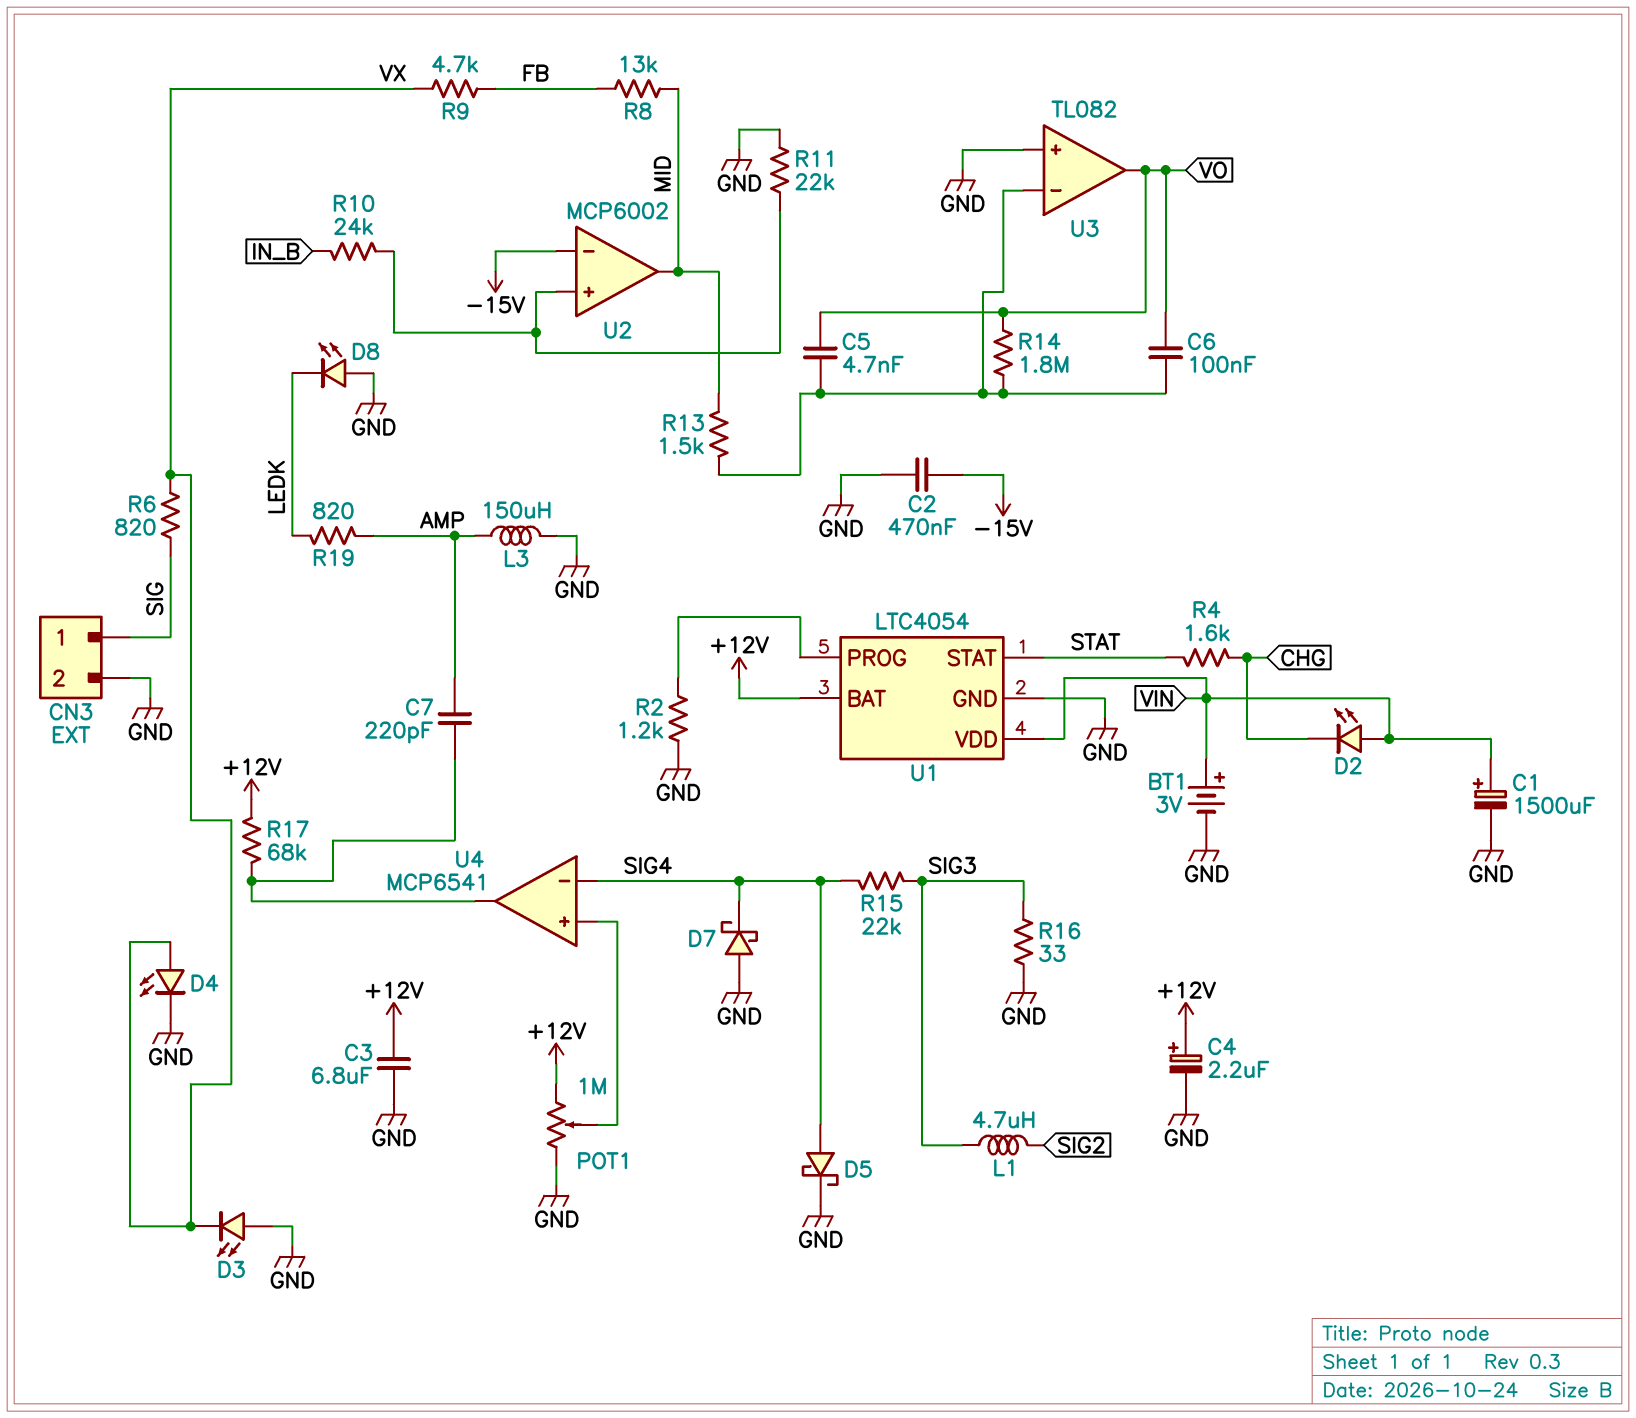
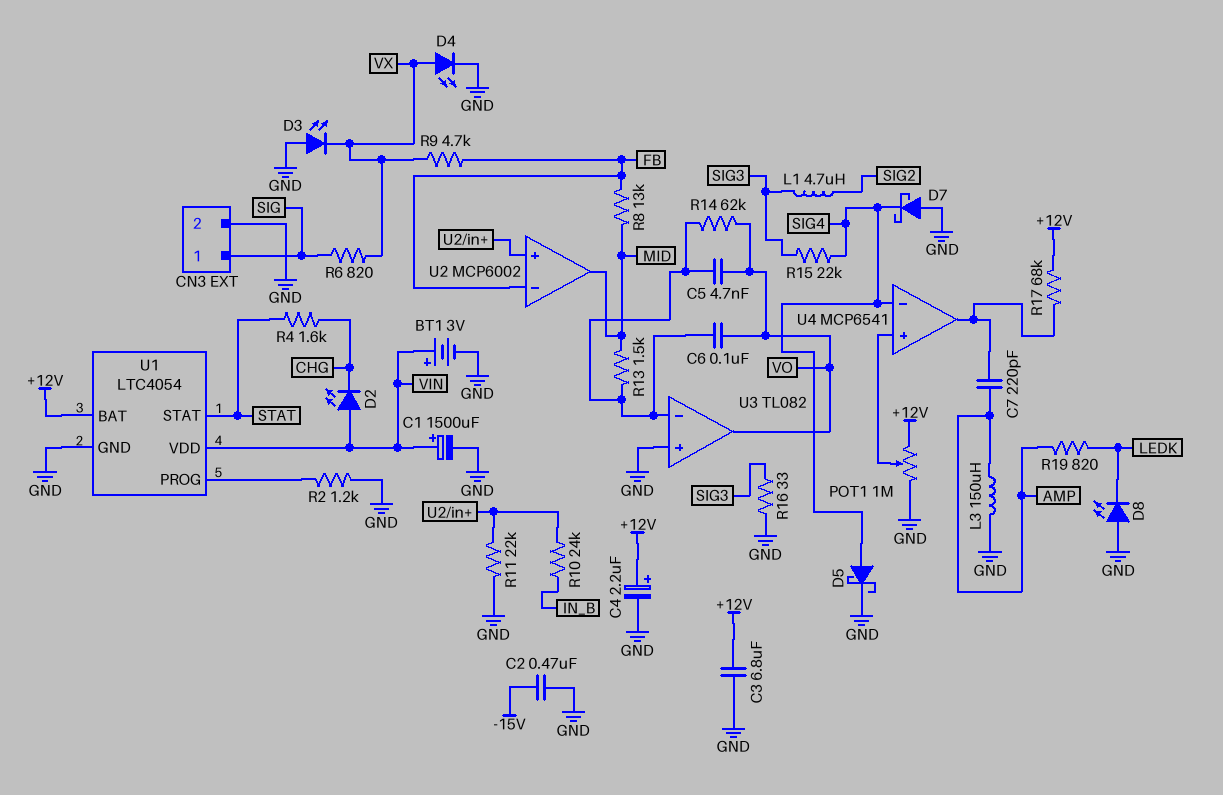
R14: 1.8M (U3/in-, VO) -> 62k (U3/in-, VO)
U2 pin in-: -15V -> FB

